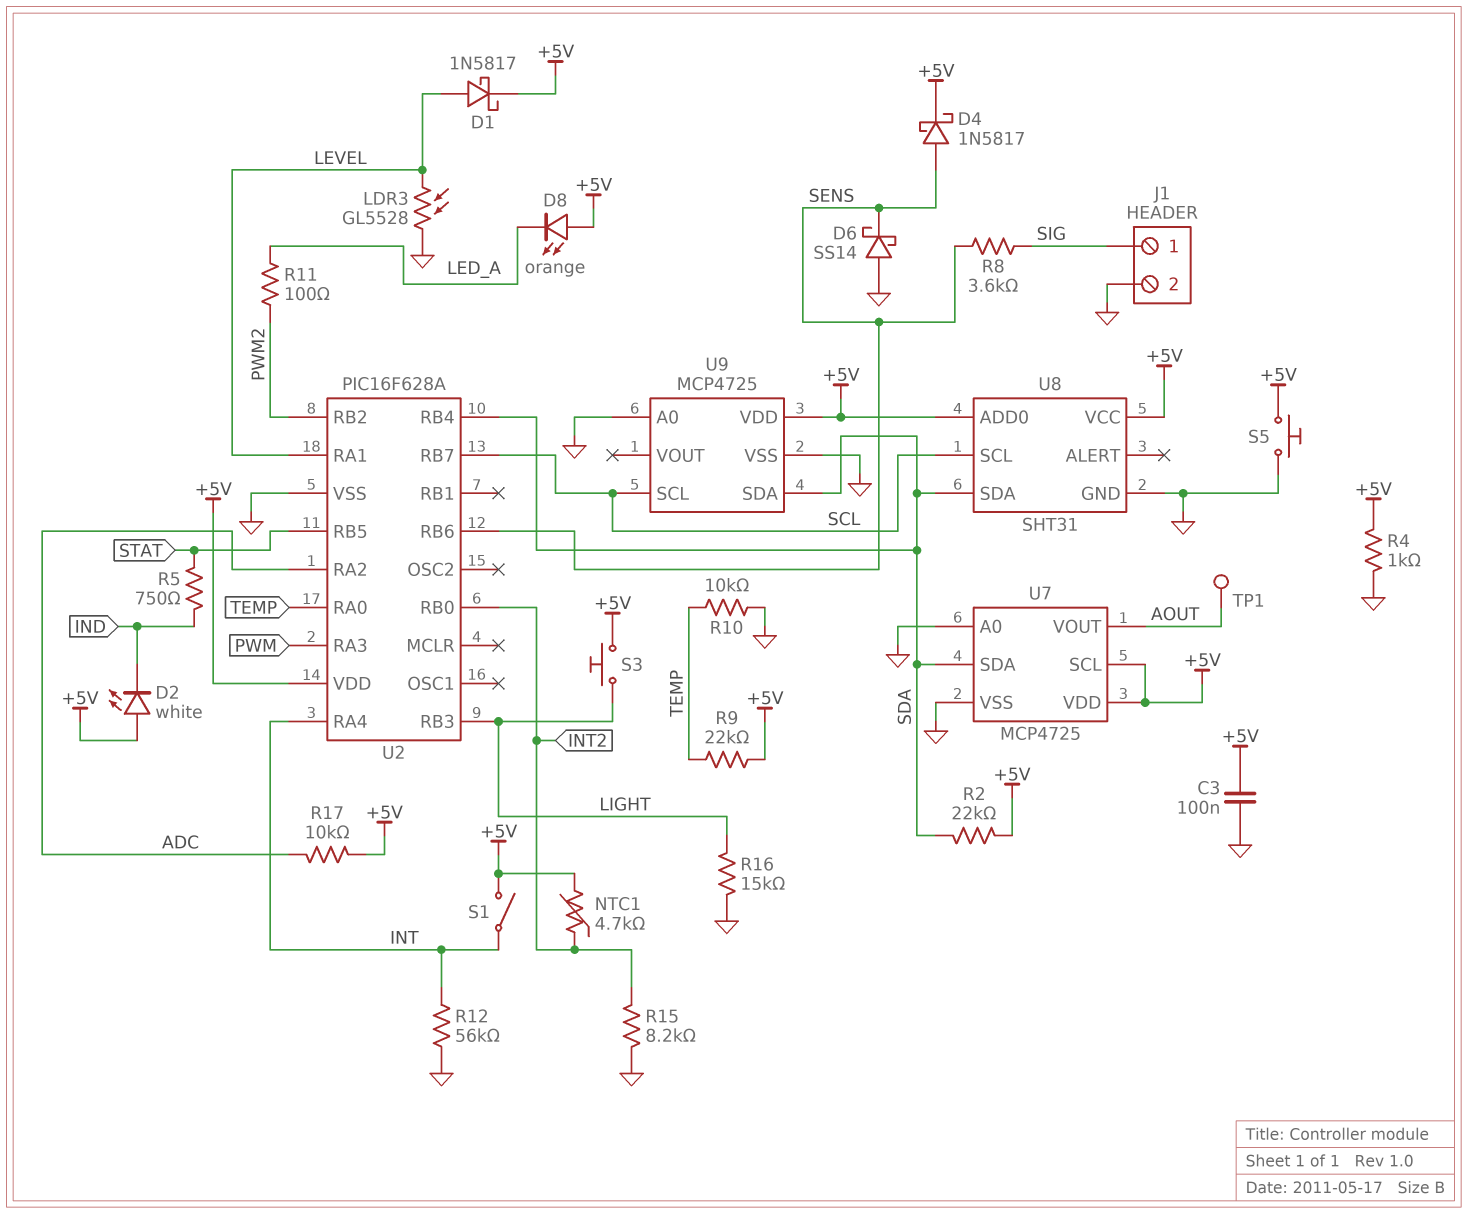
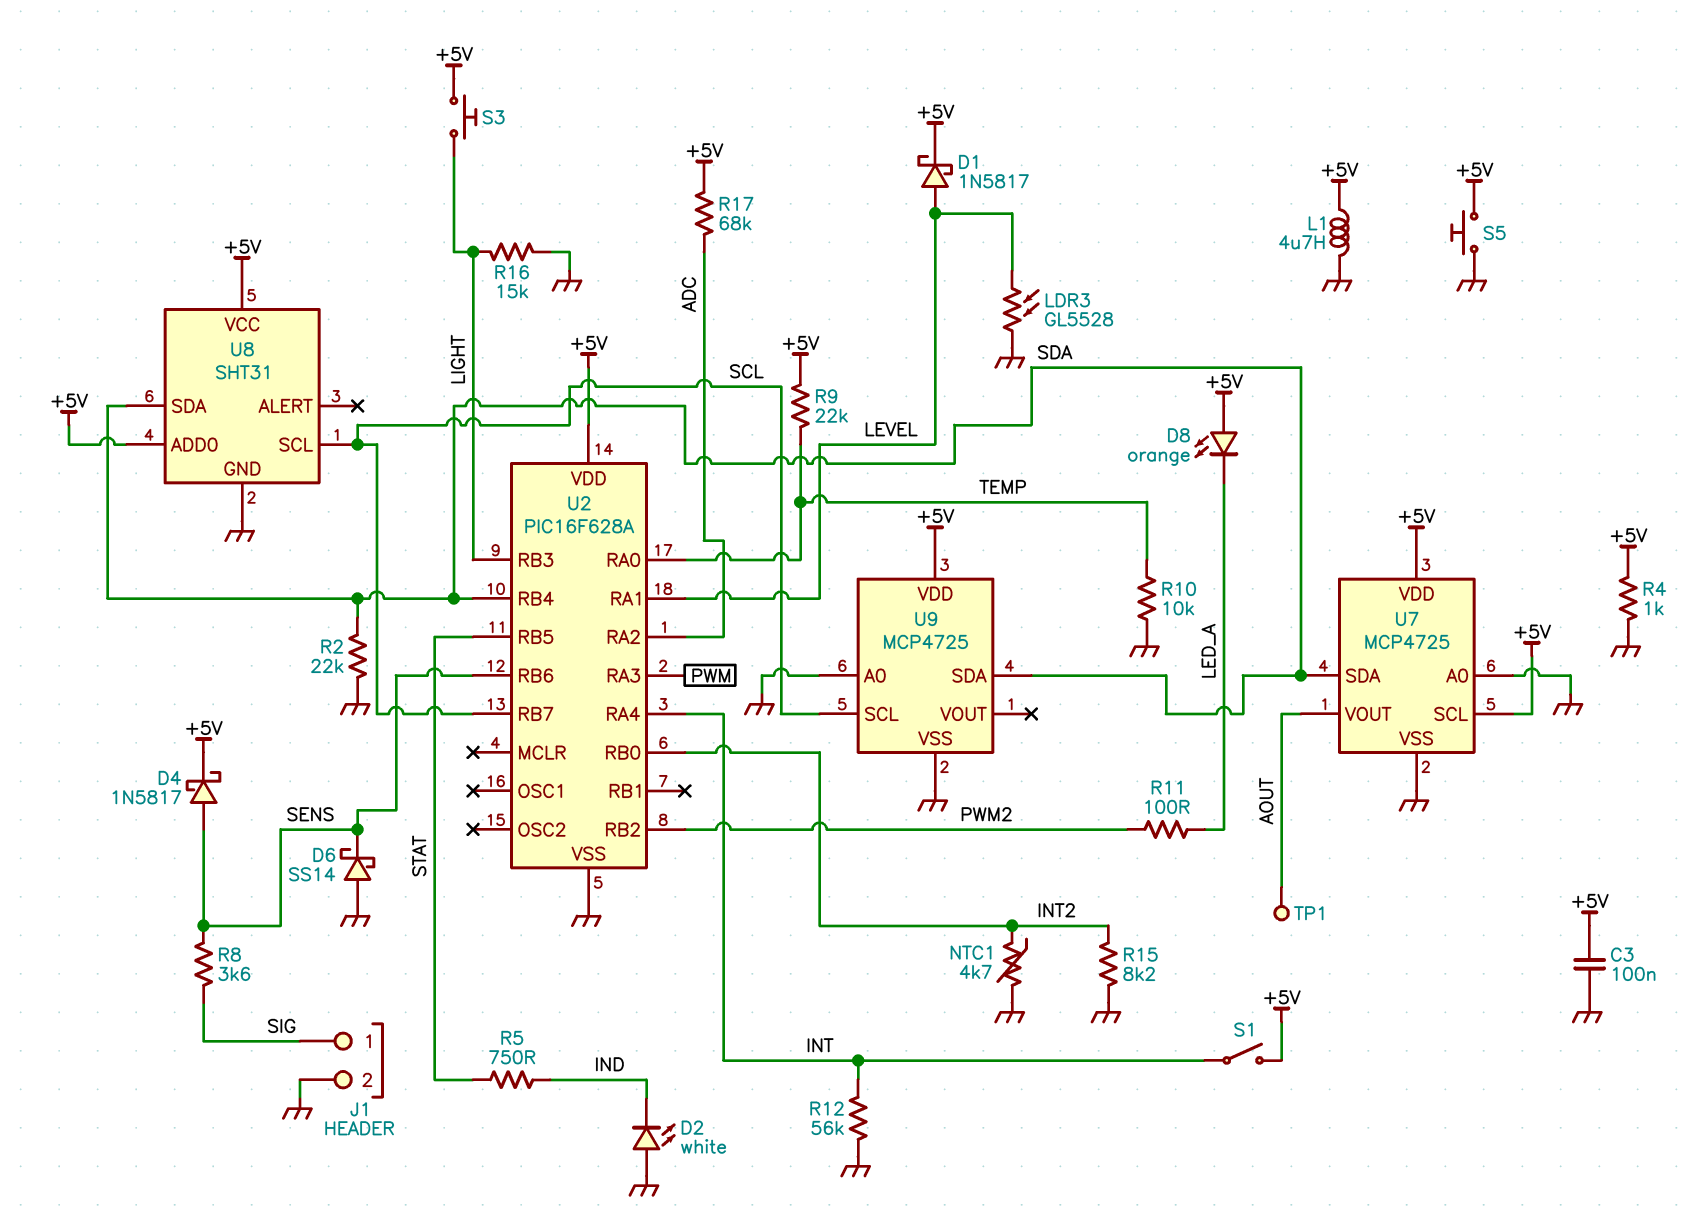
D2: LED white (A +5V, K IND) -> LED white (A GND, K IND)
L1: none -> 4.7uH (+5V, GND)
NTC1: 4.7k (+5V, INT2) -> 4.7k (GND, INT2)
R2: 22k (+5V, SDA) -> 22k (GND, SDA)
R17: 10k (+5V, ADC) -> 68k (+5V, ADC)

